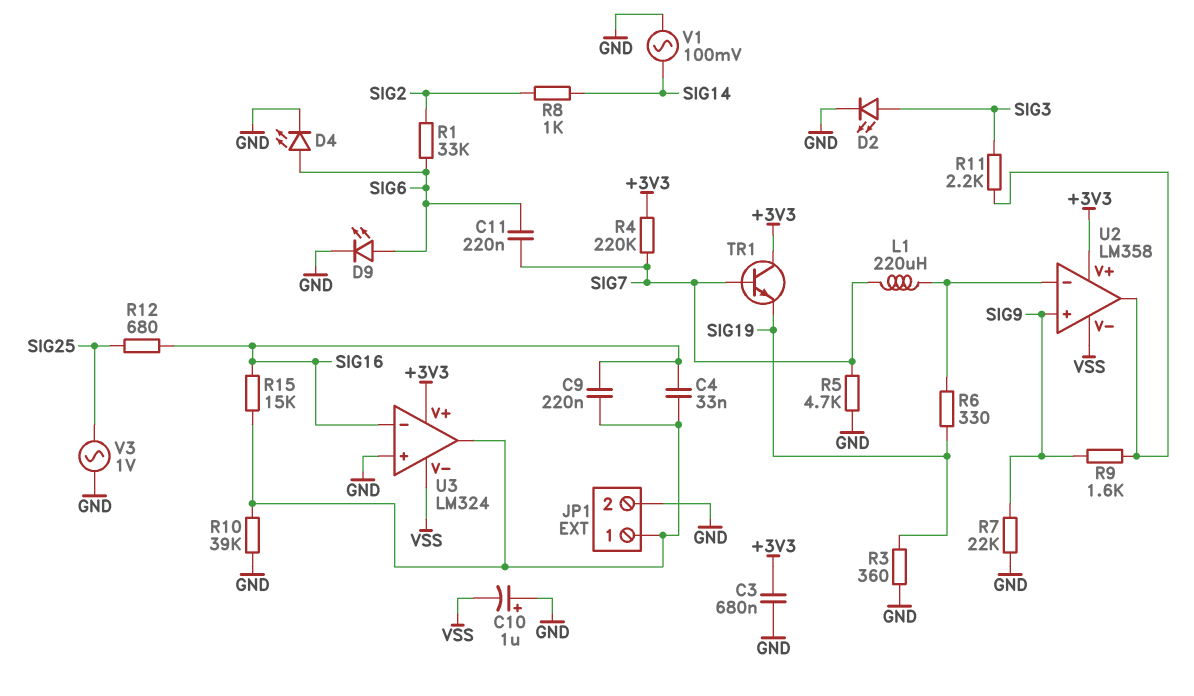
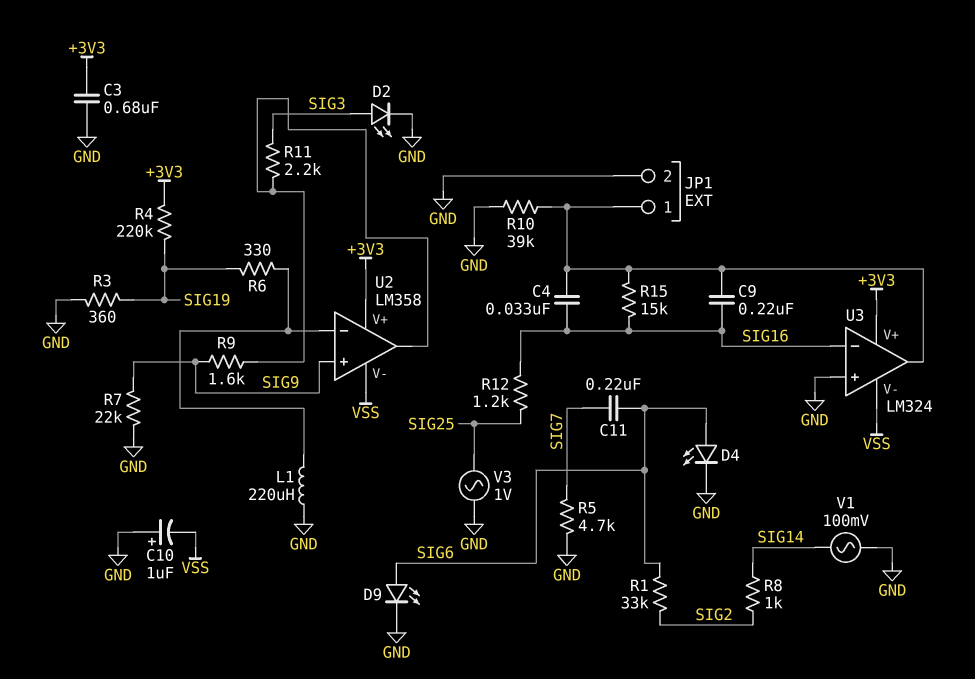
L1: 220uH (SIG7, U2/in-) -> 220uH (GND, U2/in-)
R4: 220k (+3V3, SIG7) -> 220k (+3V3, SIG19)
R12: 680 (SIG16, SIG25) -> 1.2k (SIG16, SIG25)
TR1: NPN (B SIG7, C +3V3, E SIG19) -> none

